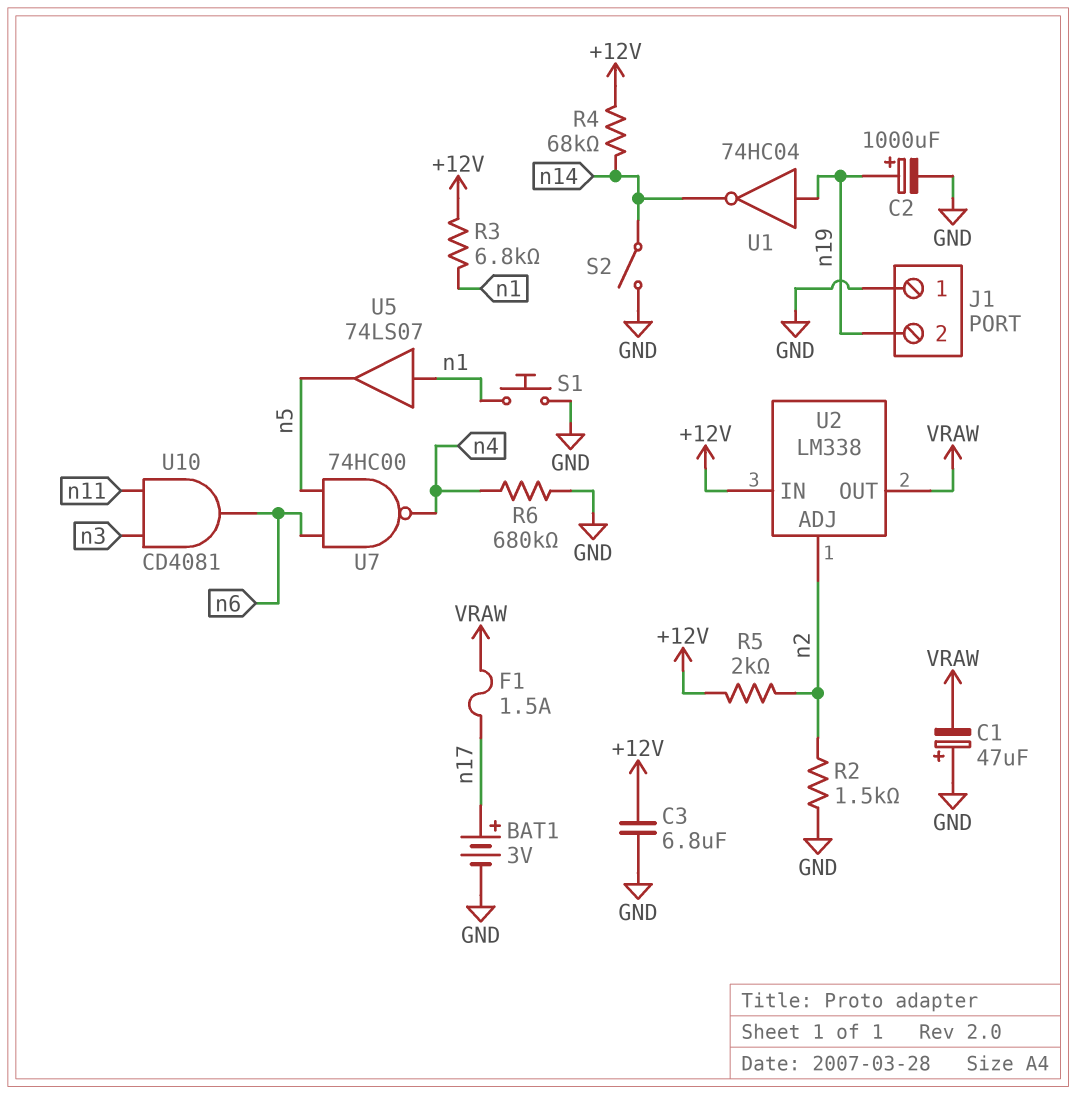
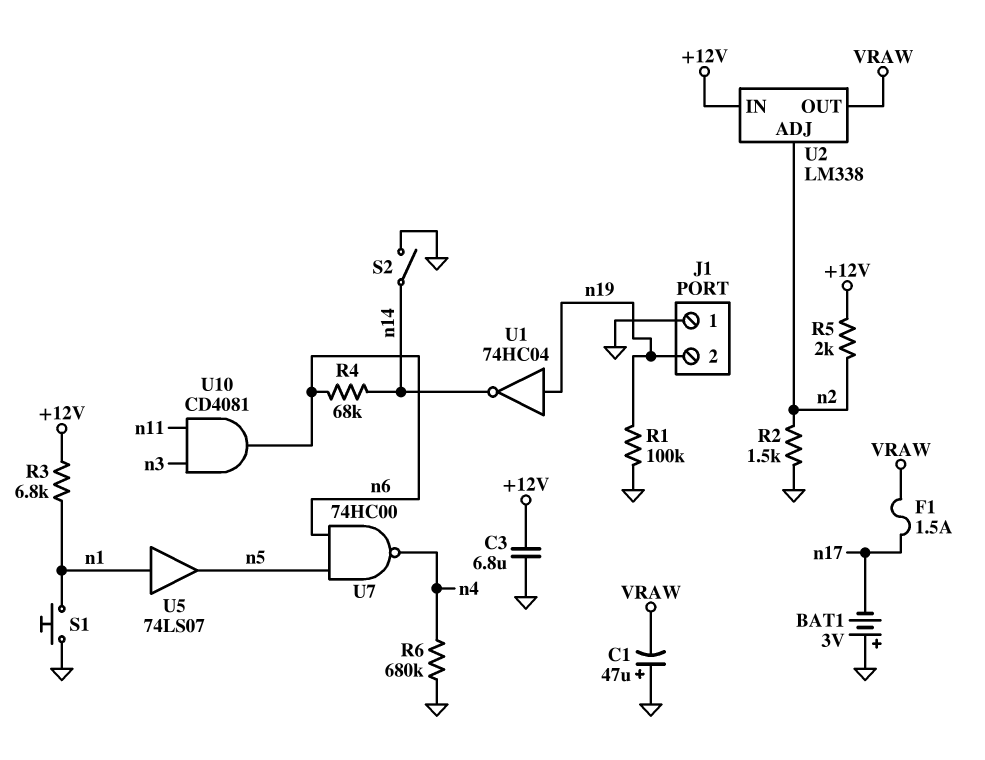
BAT1: 3V (plus n17, minus GND) -> 3V (plus GND, minus n17)
C2: 1000uF (plus n19, minus GND) -> none
R1: none -> 100k (GND, n19)
R4: 68k (+12V, n14) -> 68k (n6, n14)

